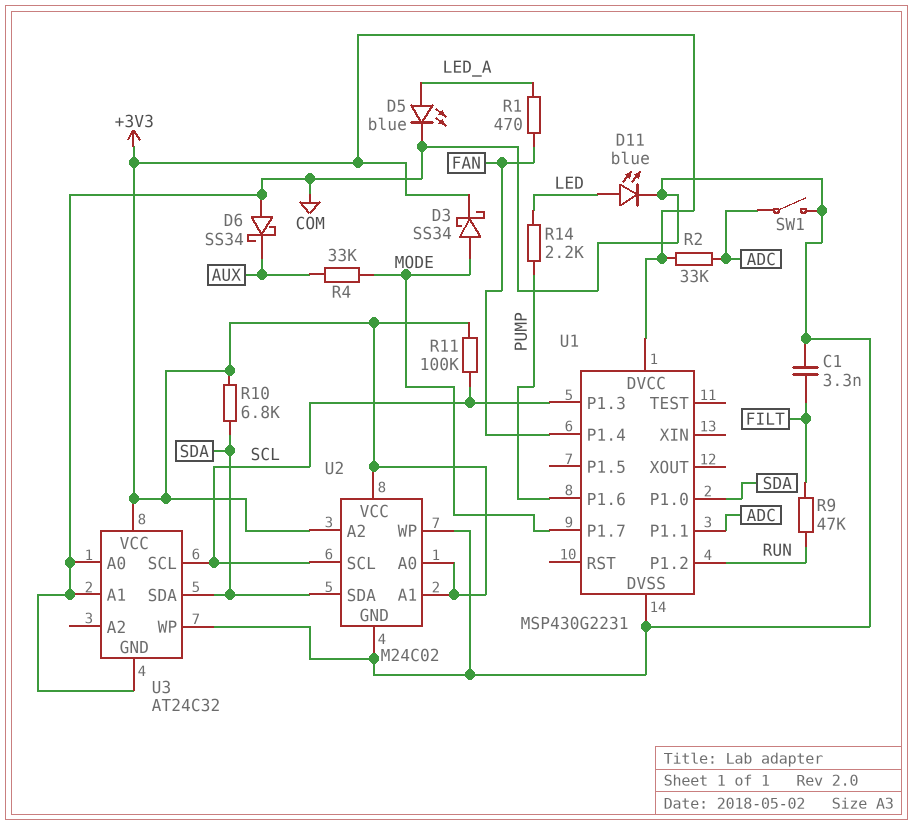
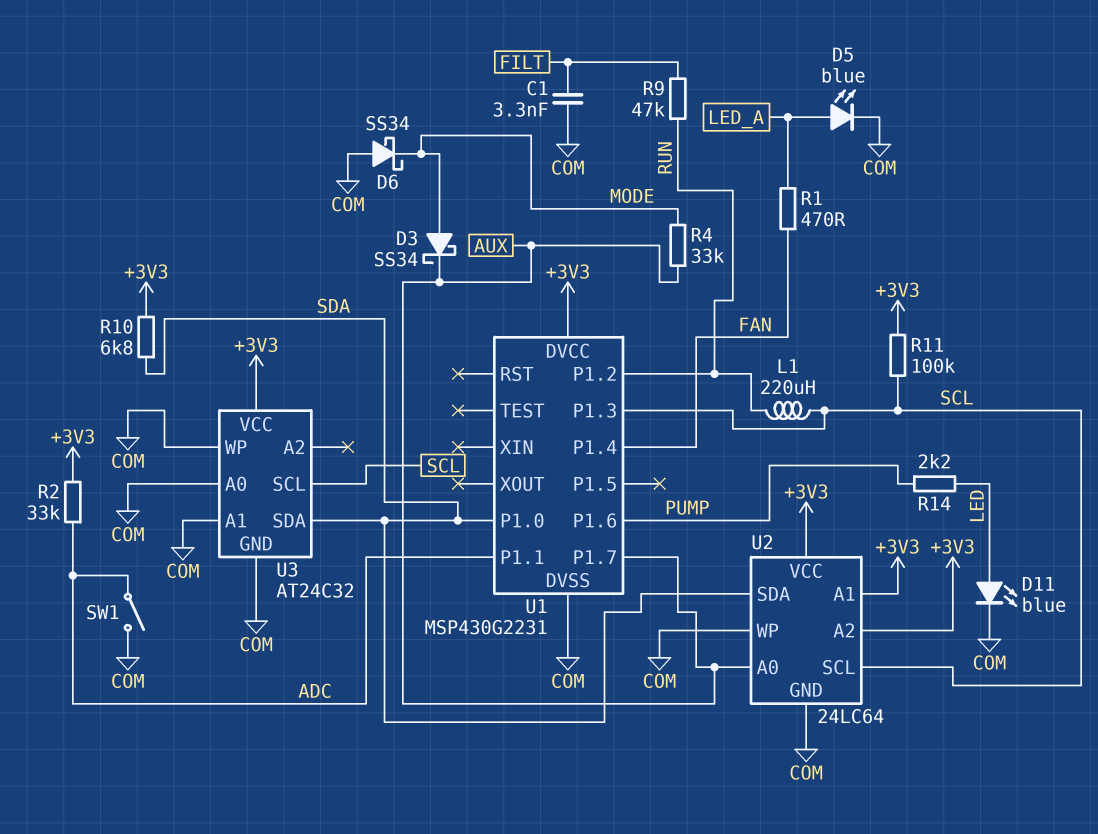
D3: schottky SS34 (A MODE, K +3V3) -> schottky SS34 (A MODE, K AUX)
D6: schottky SS34 (A COM, K AUX) -> schottky SS34 (A COM, K MODE)
L1: none -> 220uH (RUN, SCL)
U1 pin P1.7: MODE -> AUX
U2: M24C02 -> 24LC64
U2 pin A0: +3V3 -> AUX

